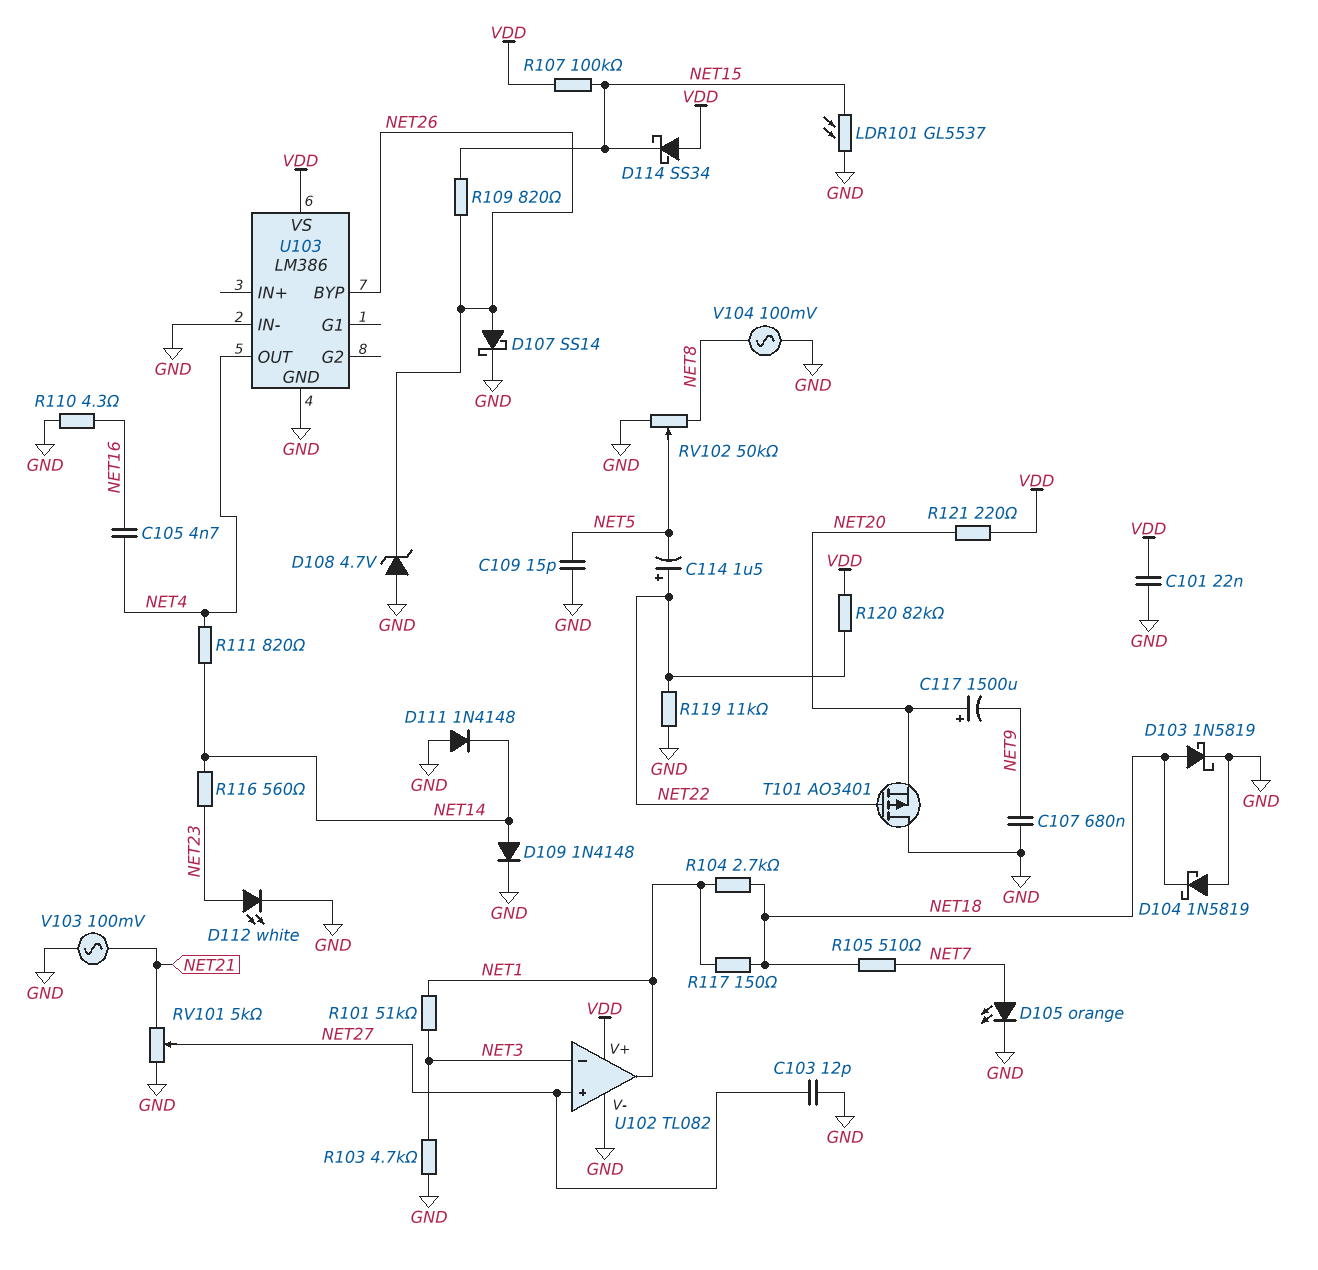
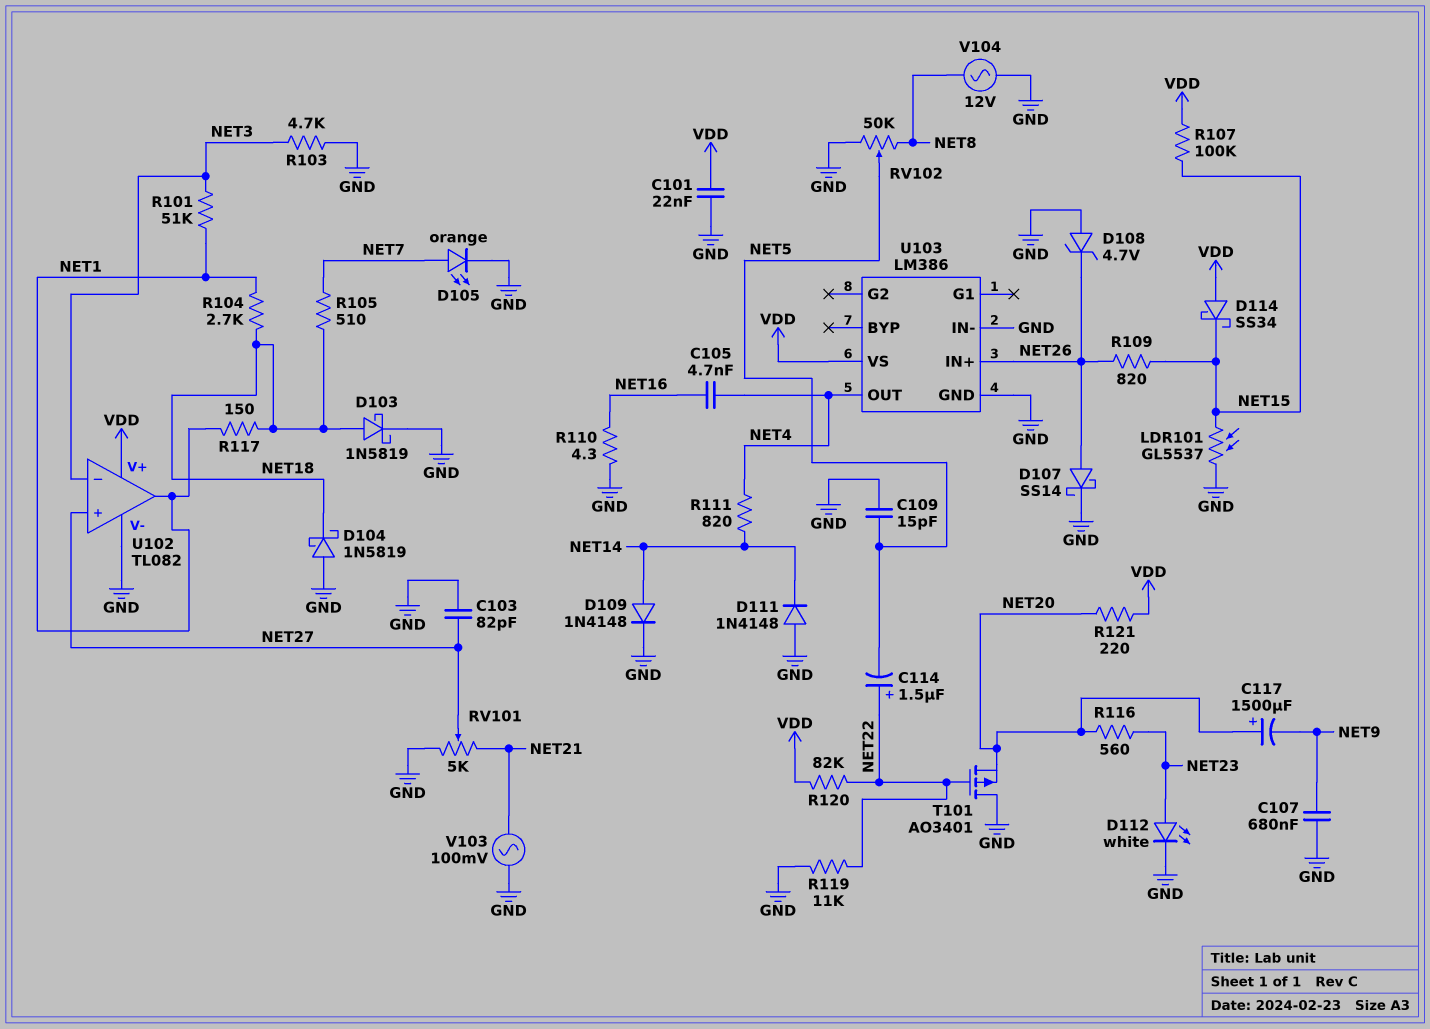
C103: 12pF (GND, NET27) -> 82pF (GND, NET27)
R116: 560 (NET14, NET23) -> 560 (NET20, NET23)
U103 pin BYP: NET26 -> none
U103 pin IN+: none -> NET26
V104: AC 100mV (GND, NET8) -> AC 12V (GND, NET8)

